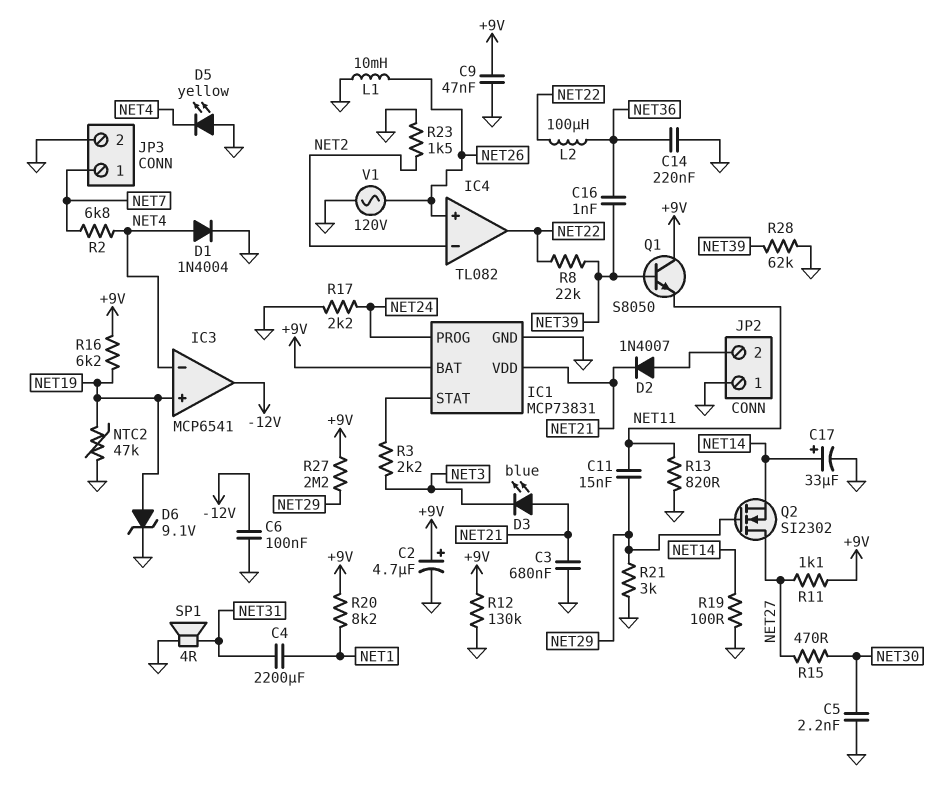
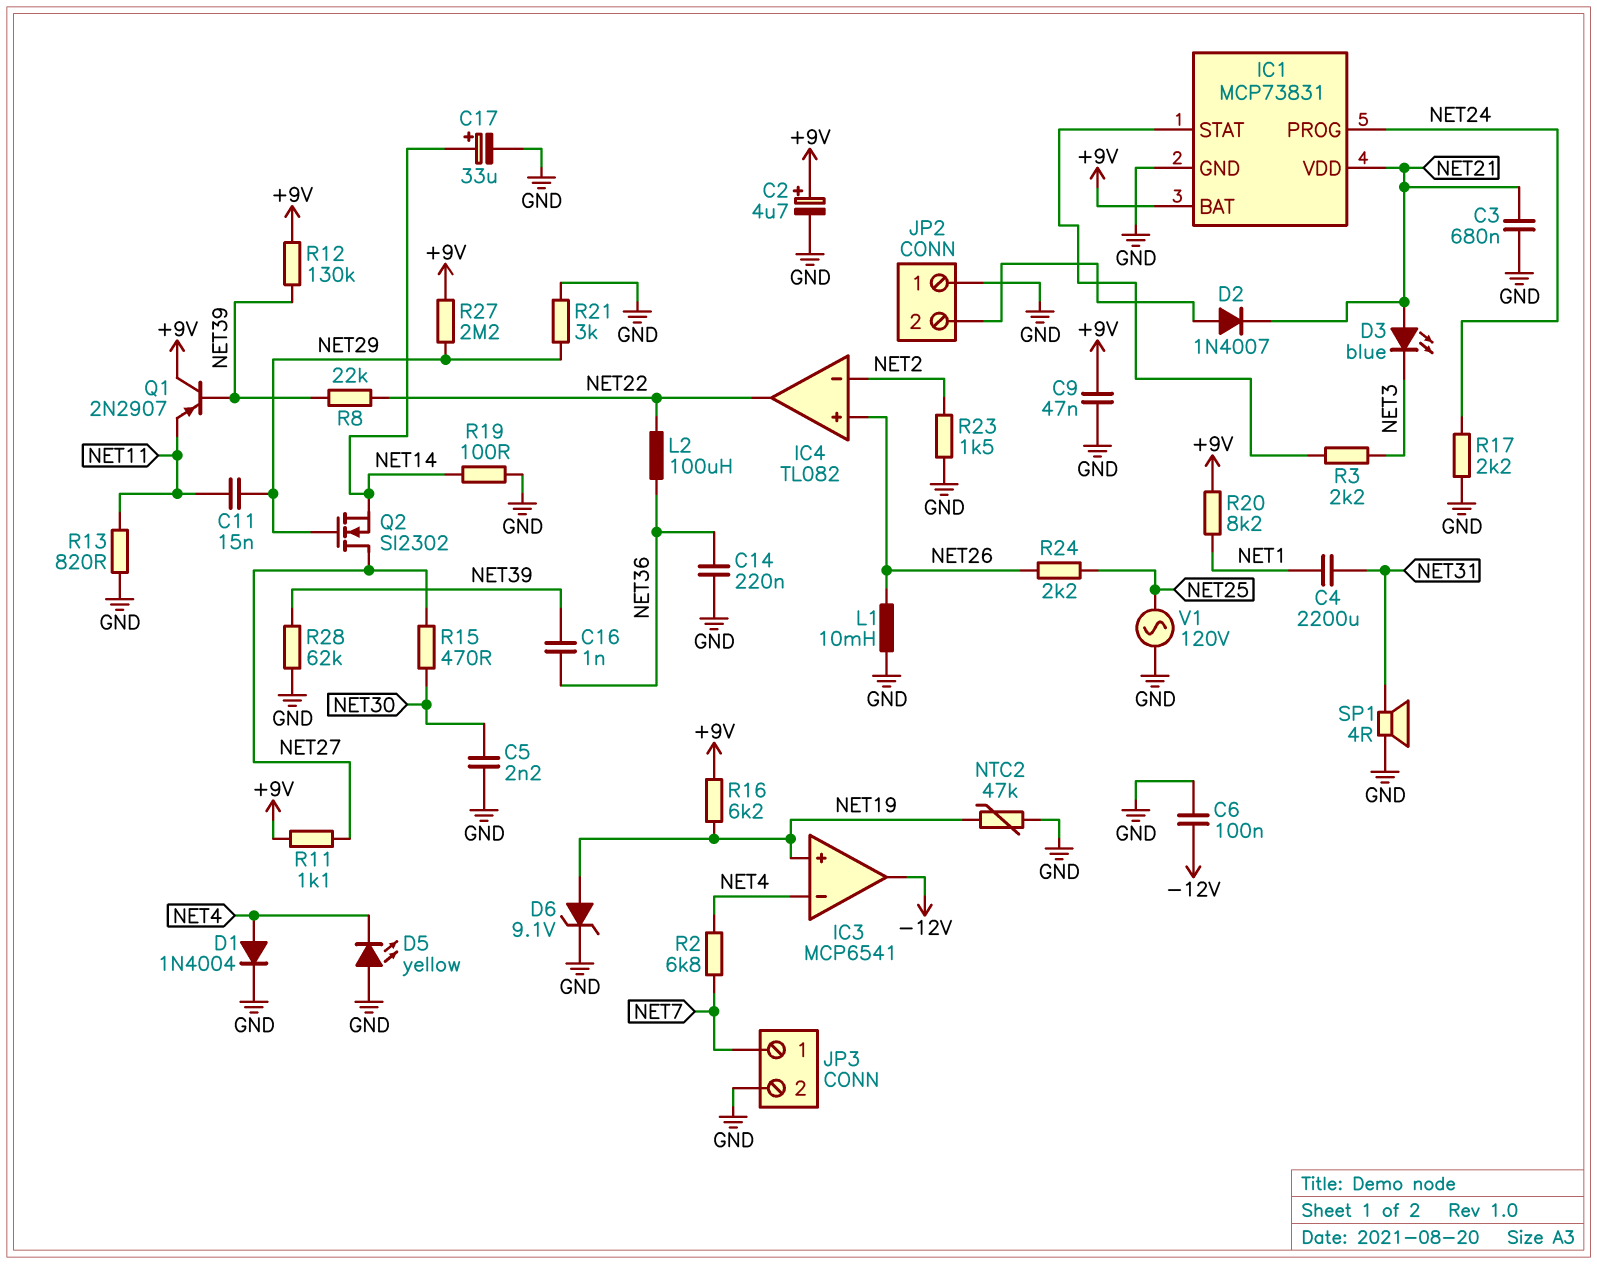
Q1: NPN S8050 (B NET39, C +9V, E NET11) -> PNP 2N2907 (B NET39, C +9V, E NET11)
R12: 130k (+9V, GND) -> 130k (+9V, NET39)
R24: none -> 2.2k (NET25, NET26)
V1: AC 120V (GND, NET26) -> AC 120V (GND, NET25)

